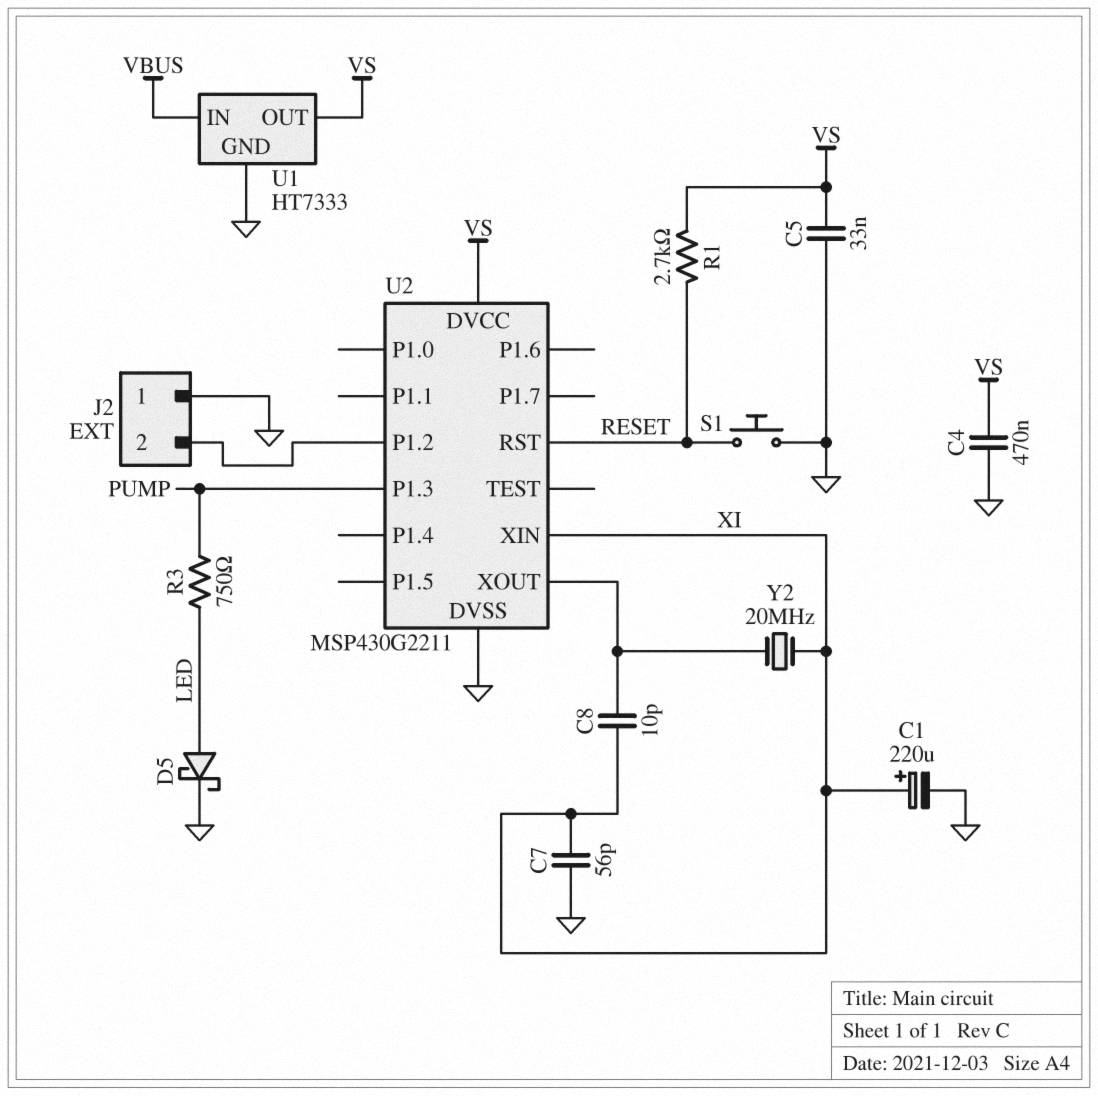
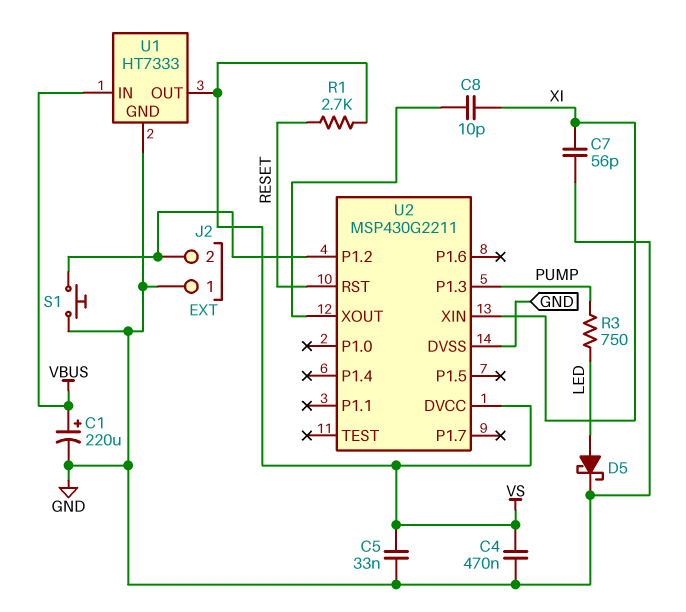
C1: 220uF (plus XI, minus GND) -> 220uF (plus VBUS, minus GND)
S1: button (GND, RESET) -> button (GND, J2/2)
Y2: 20MHz (U2/XOUT, XI) -> none

